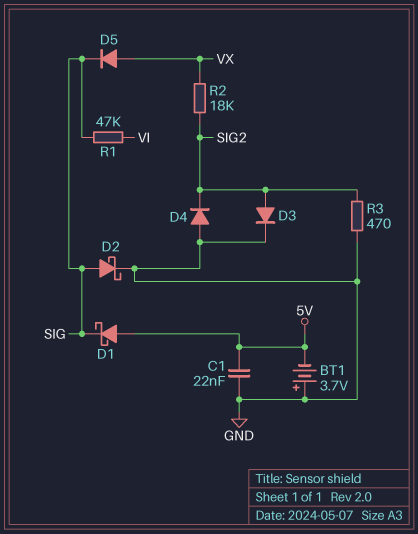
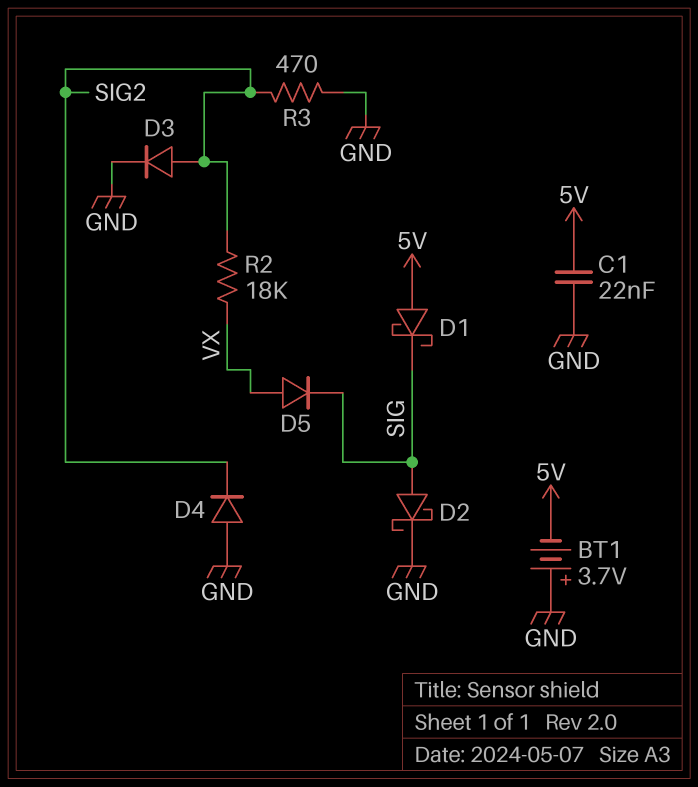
R1: 47k (SIG, VI) -> none

